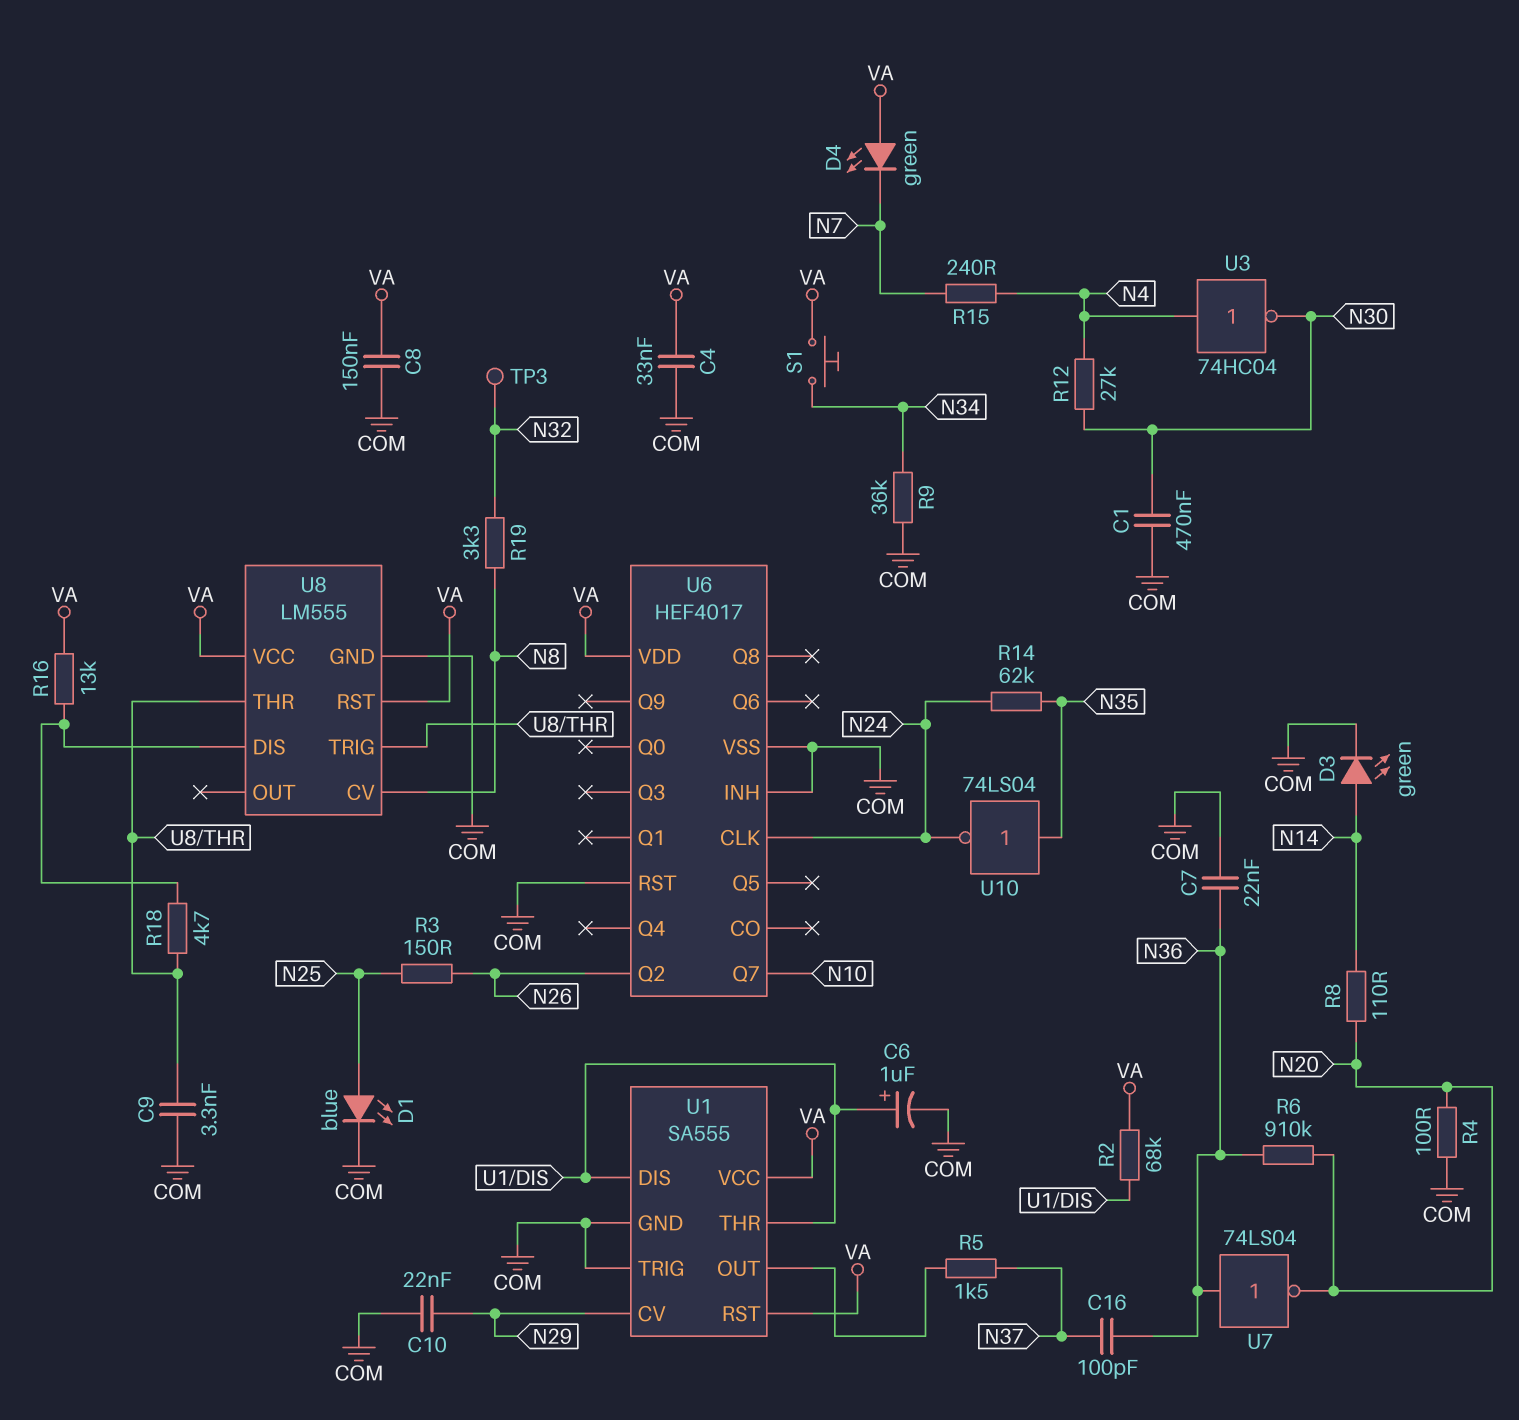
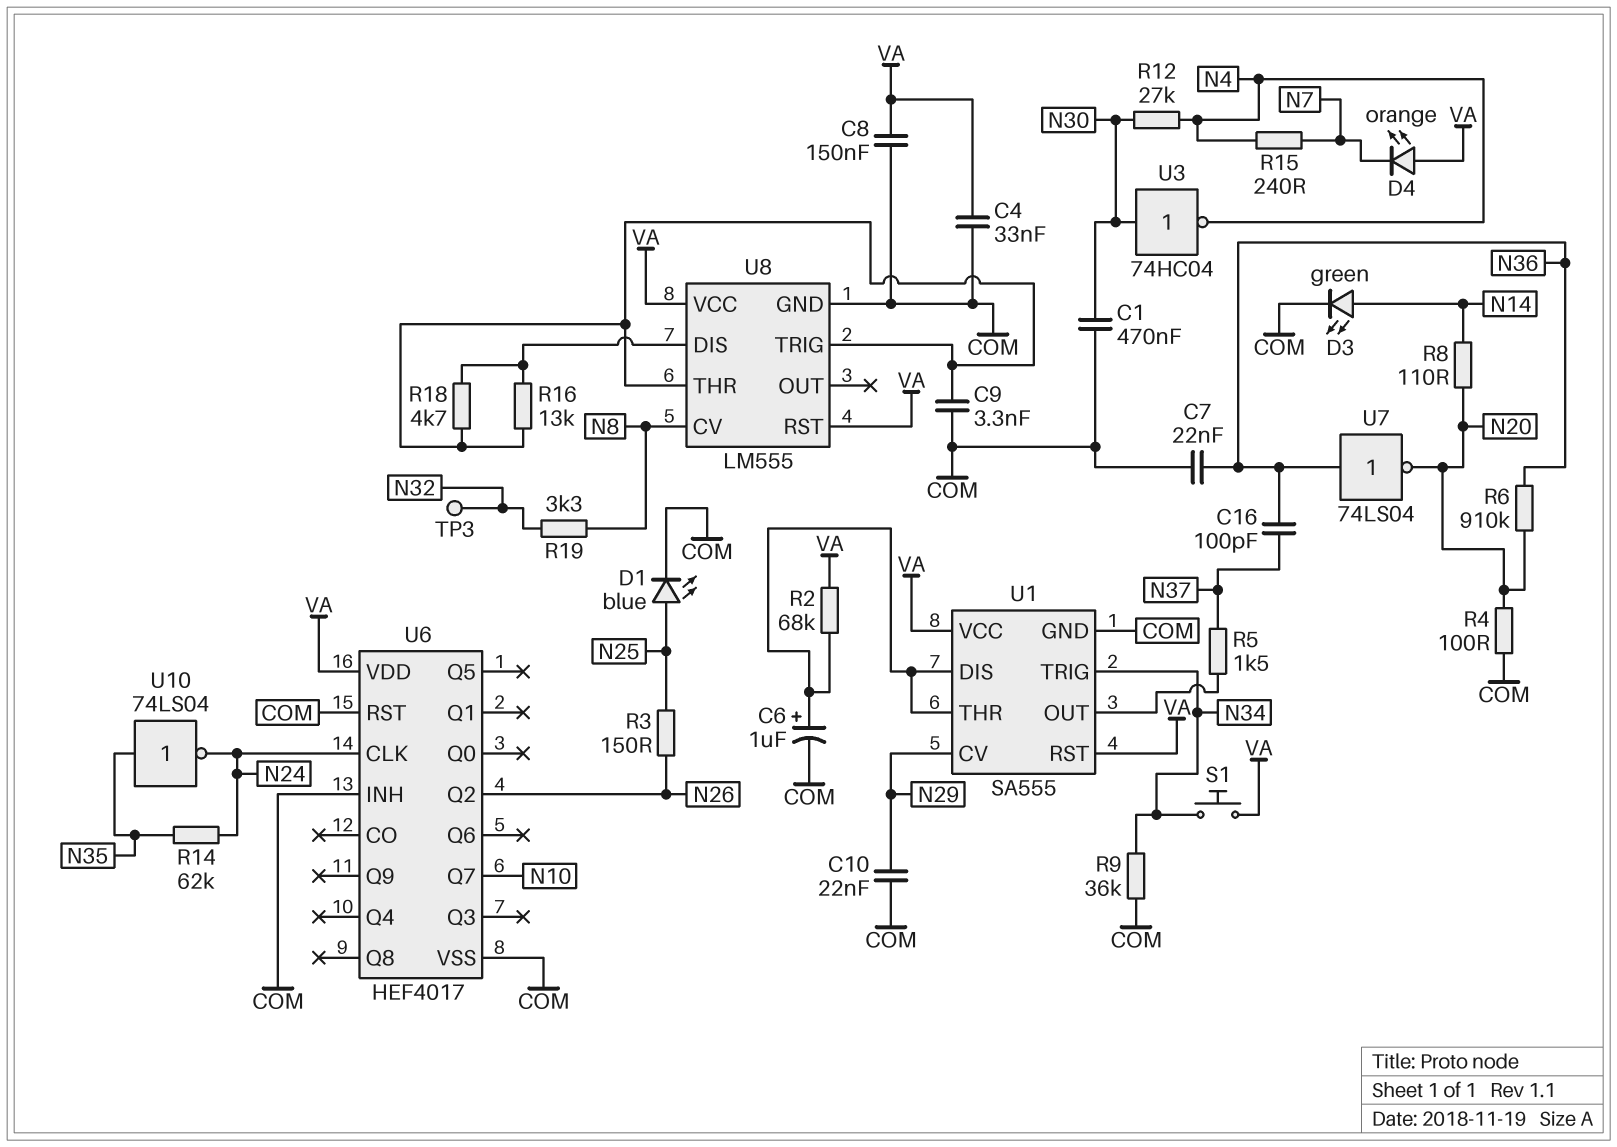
D4: LED green (A VA, K N7) -> LED orange (A VA, K N7)
R16: 13k (U8/DIS, VA) -> 13k (U8/DIS, U8/THR)
U1 pin TRIG: COM -> N34
U3: NOT 74HC04 (in N4, out N30) -> NOT 74HC04 (in N30, out N4)

